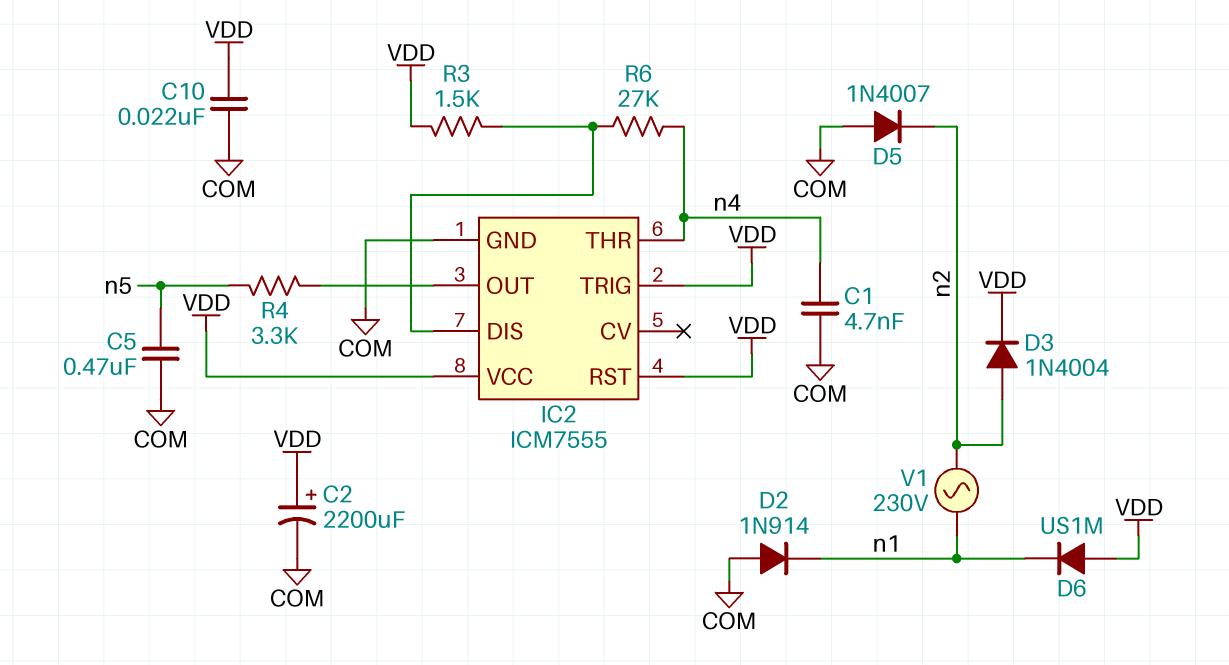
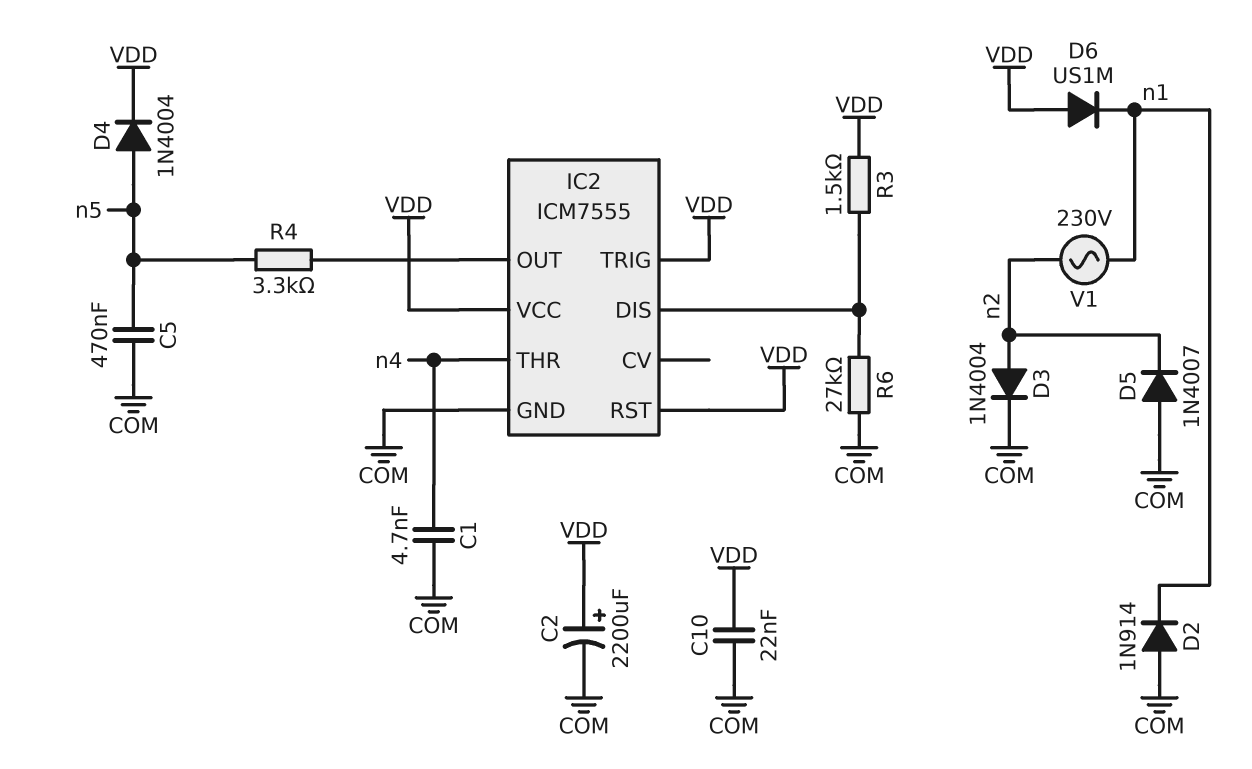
D3: diode 1N4004 (A n2, K VDD) -> diode 1N4004 (A n2, K COM)
D4: none -> diode 1N4004 (A n5, K VDD)
R6: 27k (IC2/DIS, n4) -> 27k (COM, IC2/DIS)

